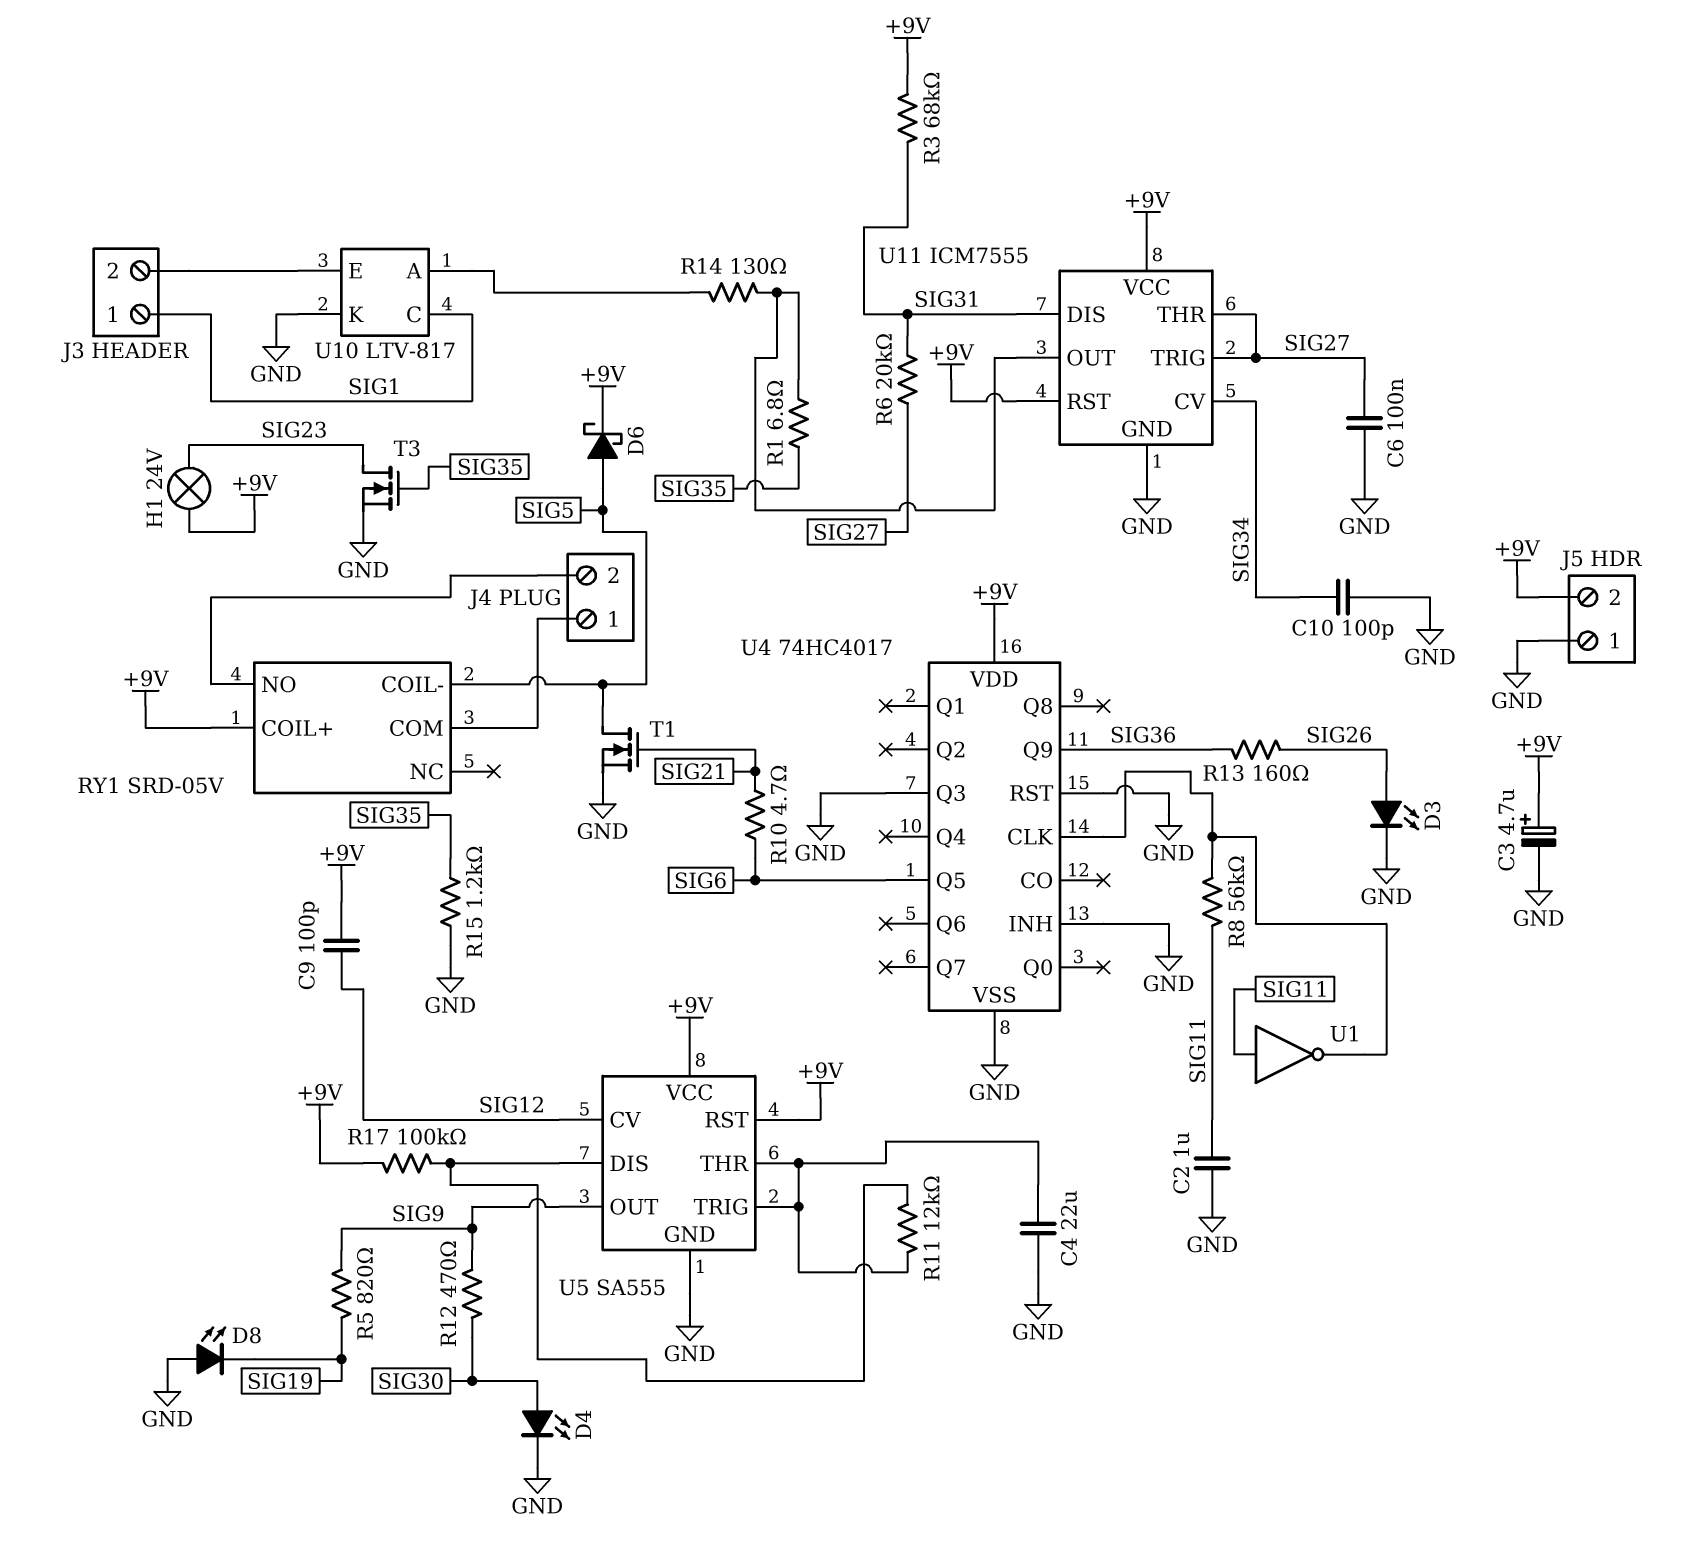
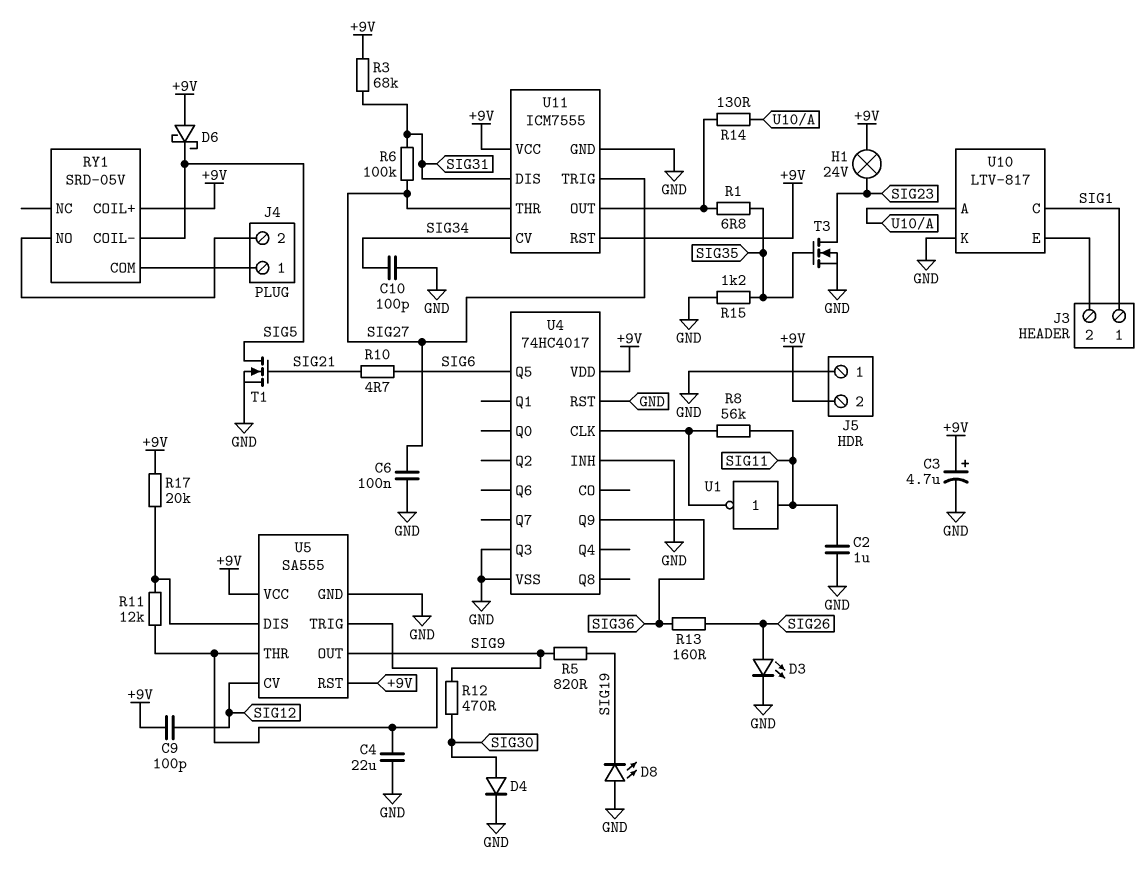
D4: LED (A SIG30, K GND) -> diode (A SIG30, K GND)
D6: schottky (A SIG5, K +9V) -> schottky (A +9V, K SIG5)
R6: 20k (SIG27, SIG31) -> 100k (SIG27, SIG31)
R17: 100k (+9V, U5/DIS) -> 20k (+9V, U5/DIS)

